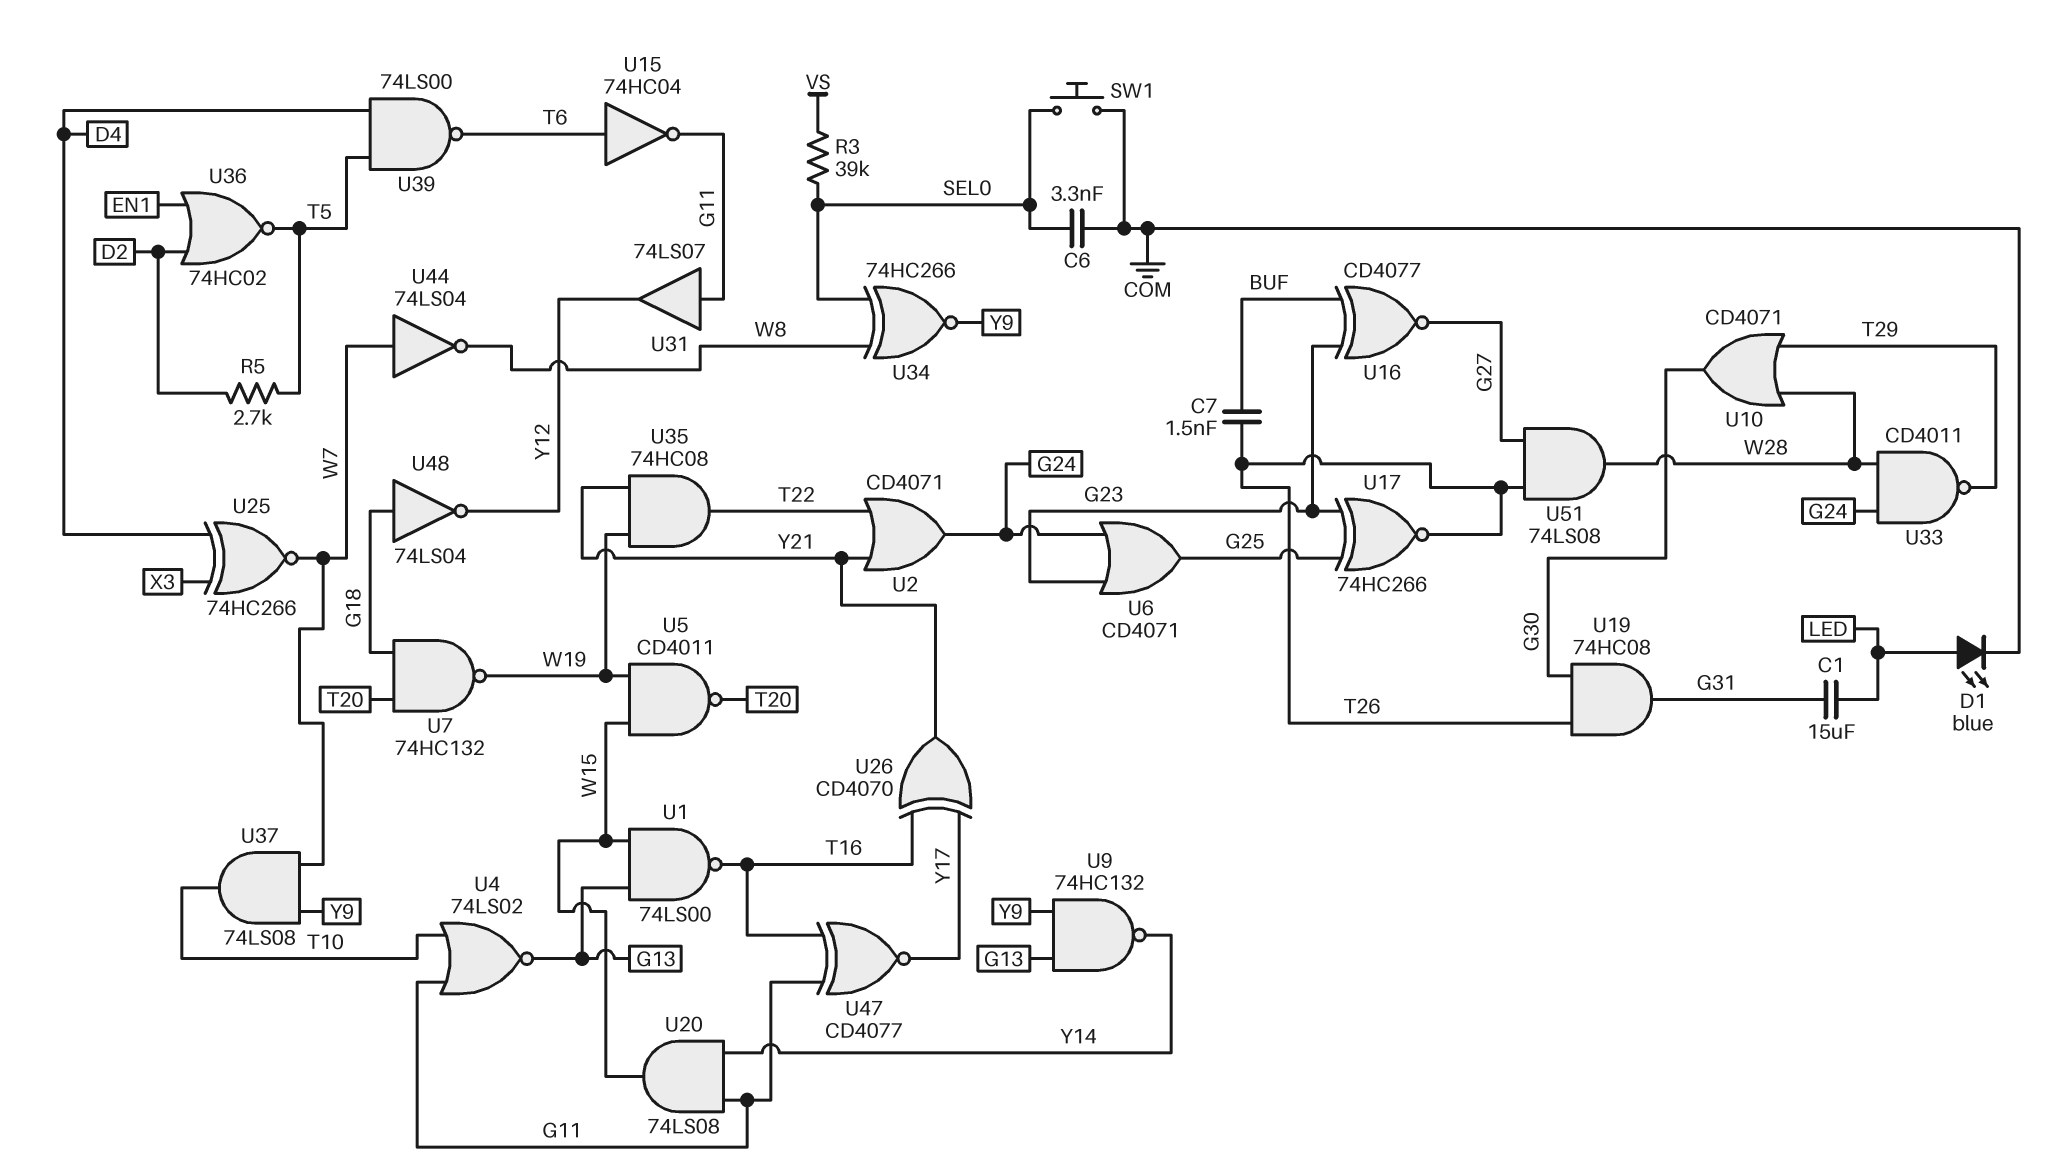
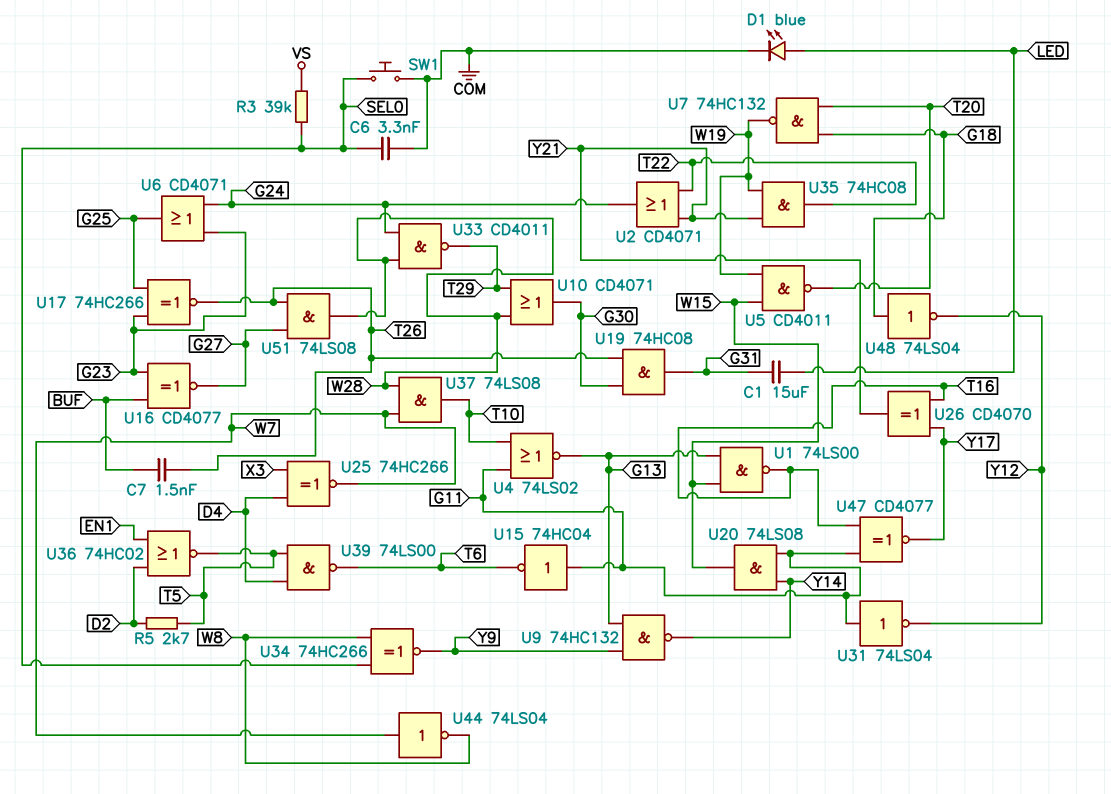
U15: NOT 74HC04 (in T6, out G11) -> NOT 74HC04 (in G11, out T6)
U31: buffer 74LS07 (in G11, out Y12) -> NOT 74LS04 (in G11, out Y12)
U37: AND 74LS08 (in W7, in Y9, out T10) -> AND 74LS08 (in W7, in W28, out T10)

